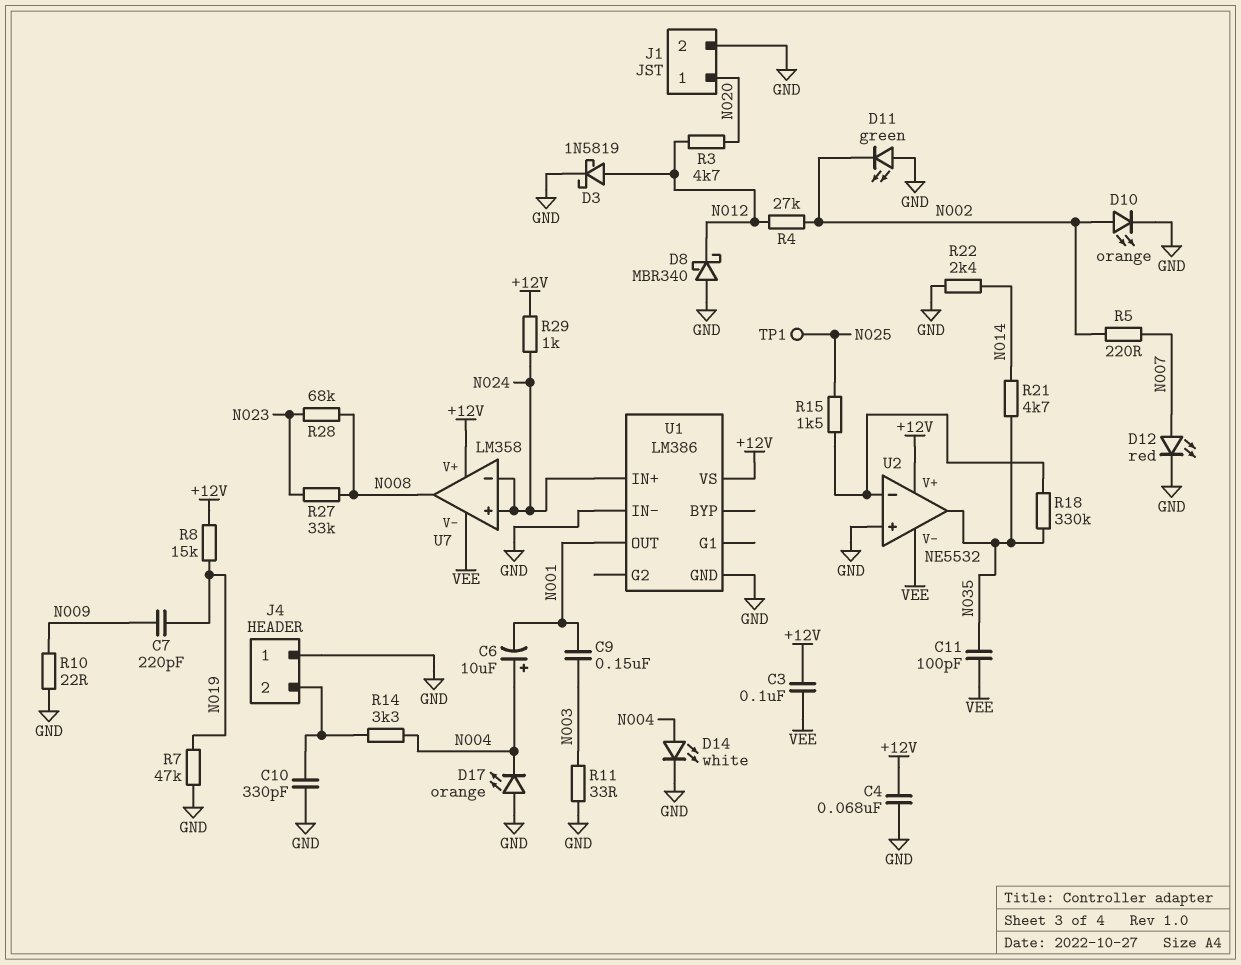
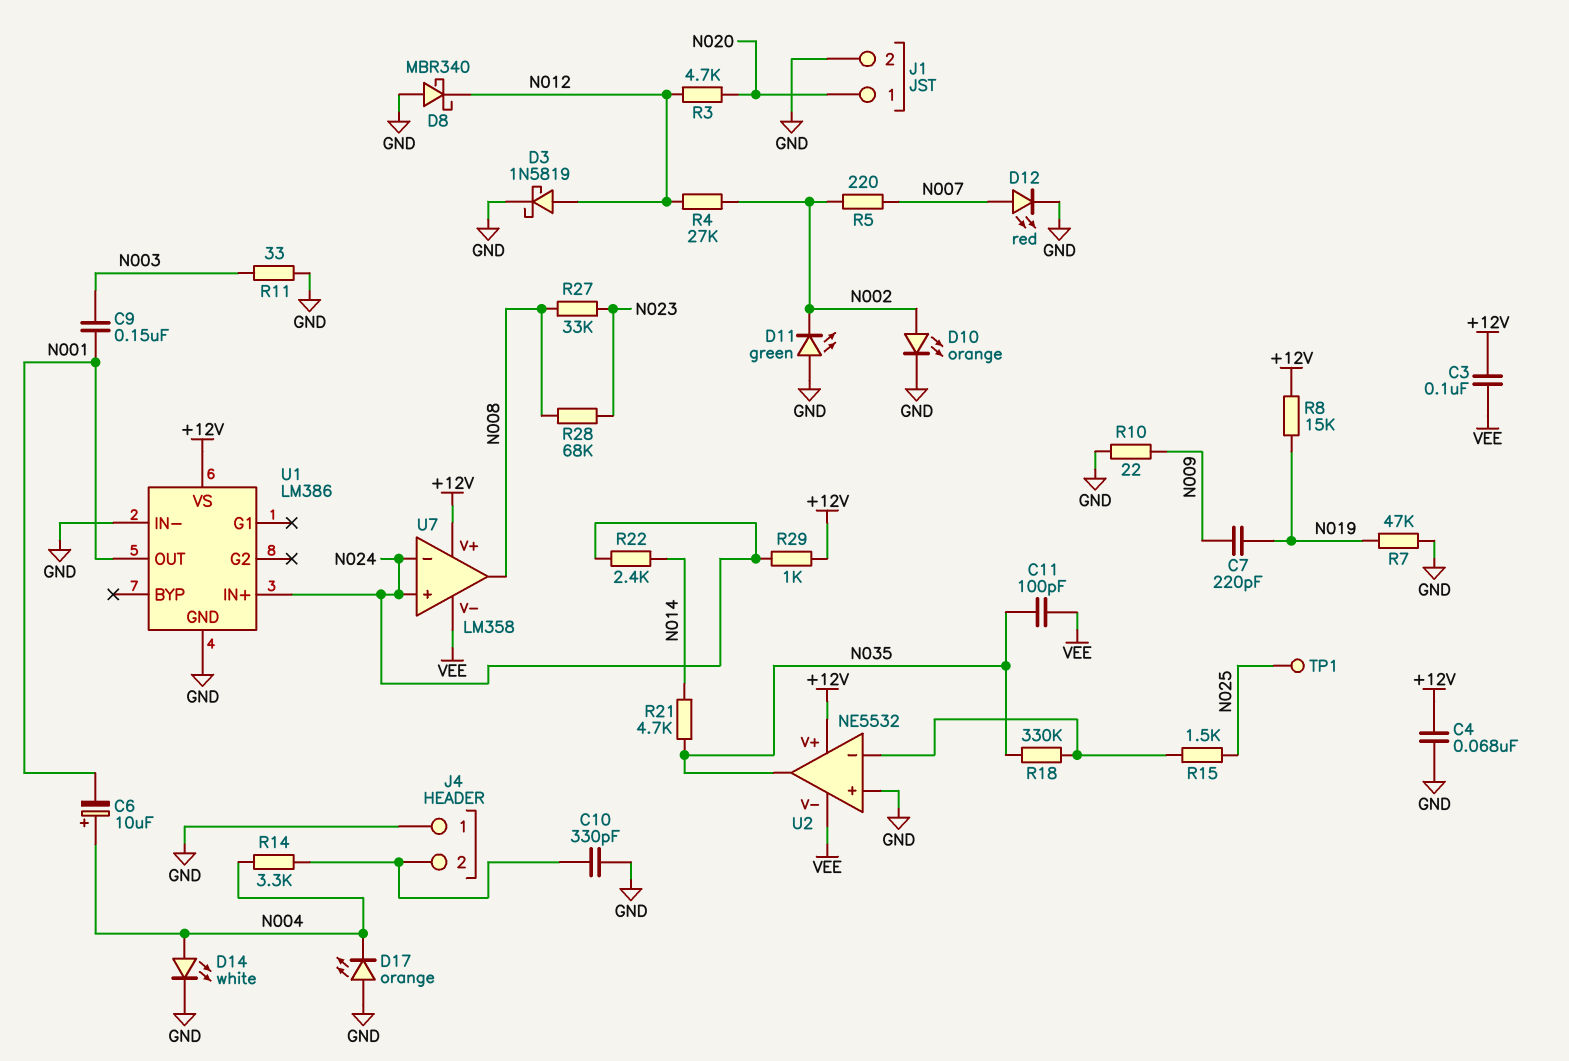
R22: 2.4k (GND, N014) -> 2.4k (N014, N024)

